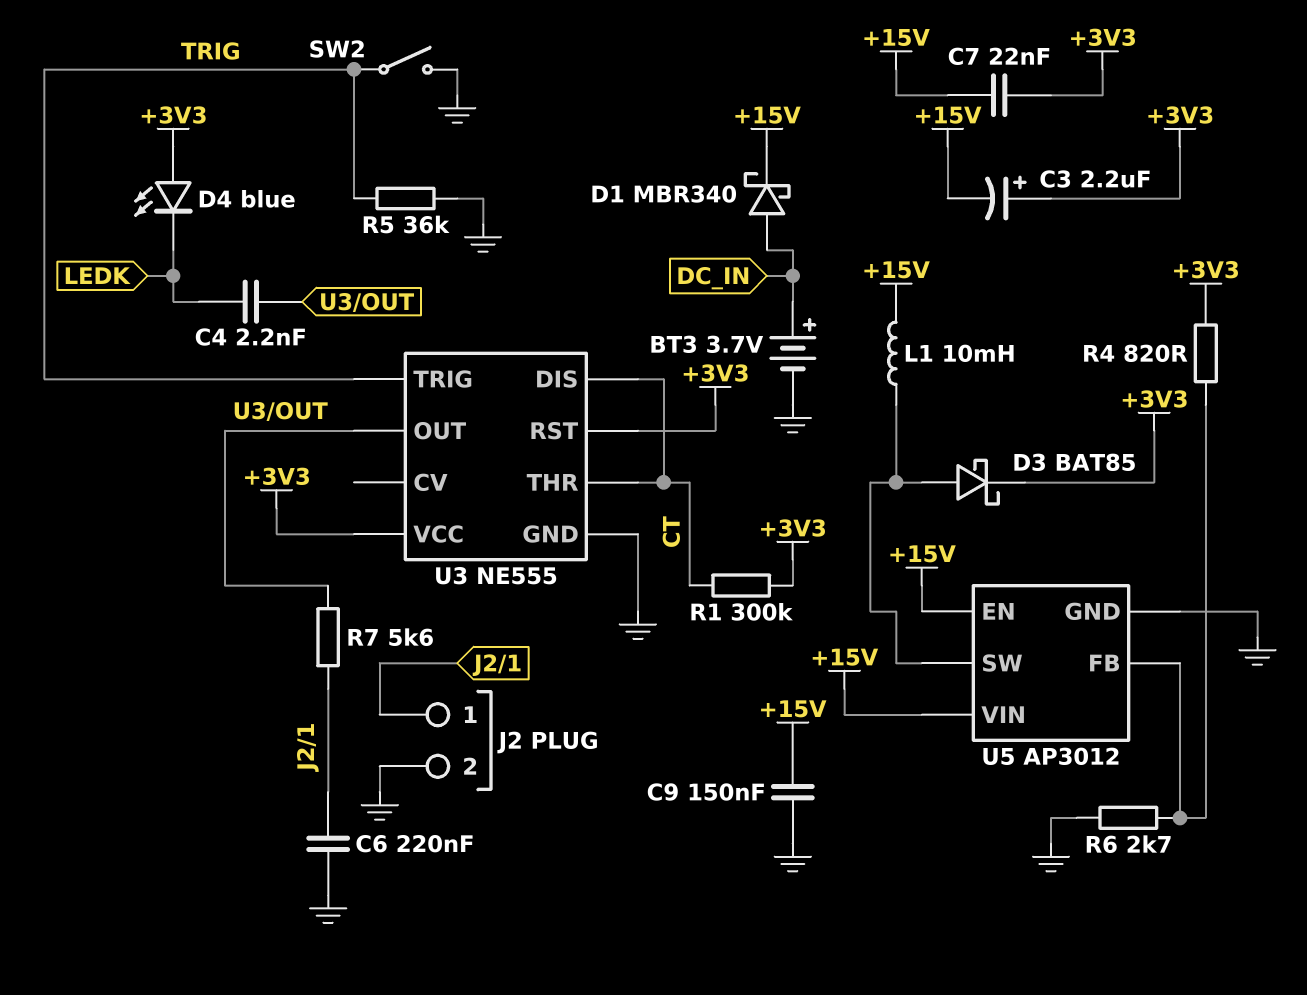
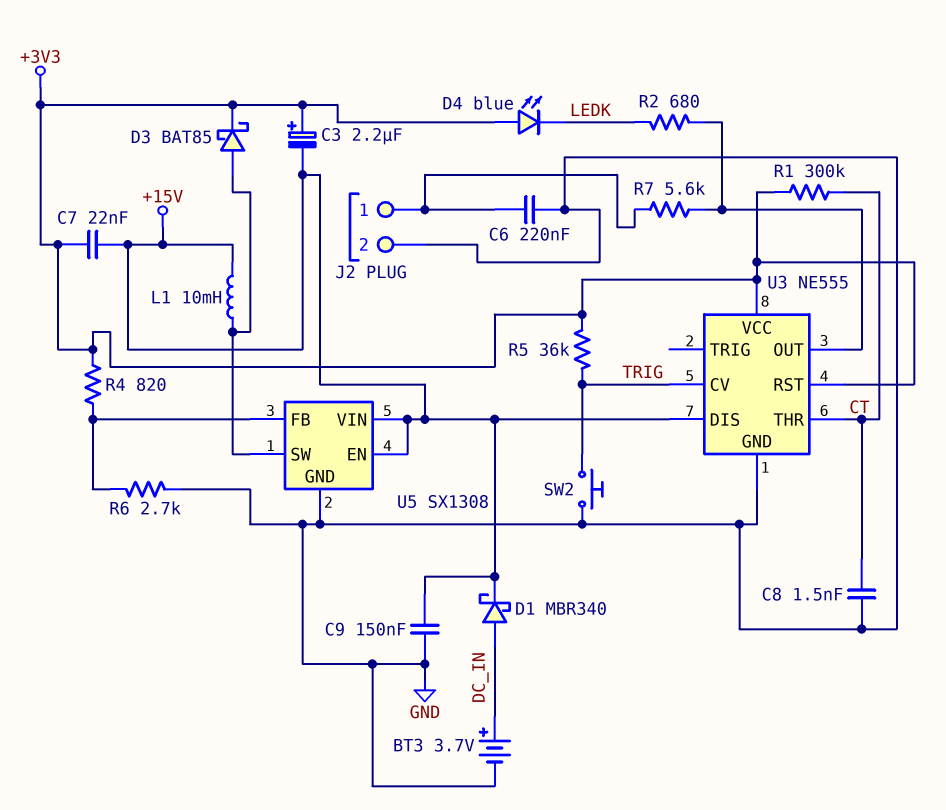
C4: 2.2nF (LEDK, U3/OUT) -> none
C8: none -> 1.5nF (CT, GND)
R2: none -> 680 (LEDK, U3/OUT)
R5: 36k (GND, TRIG) -> 36k (+3V3, TRIG)
SW2: switch (GND, TRIG) -> button (GND, TRIG)
U3 pin CV: none -> TRIG
U3 pin DIS: CT -> +15V
U3 pin TRIG: TRIG -> none
U5: AP3012 -> SX1308

